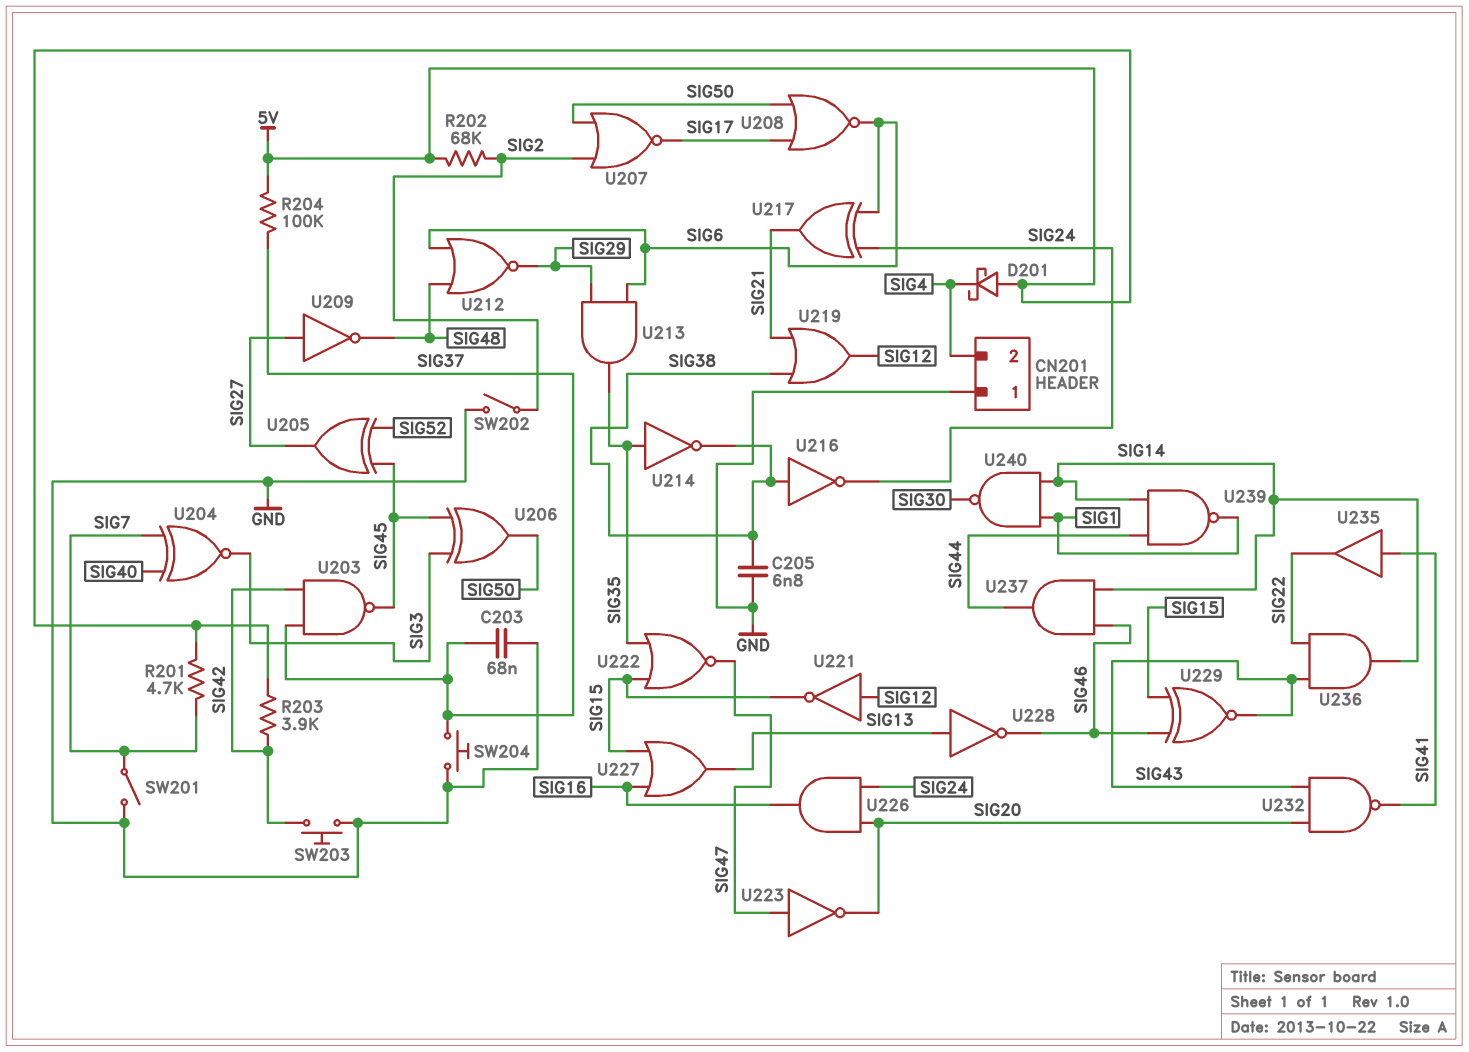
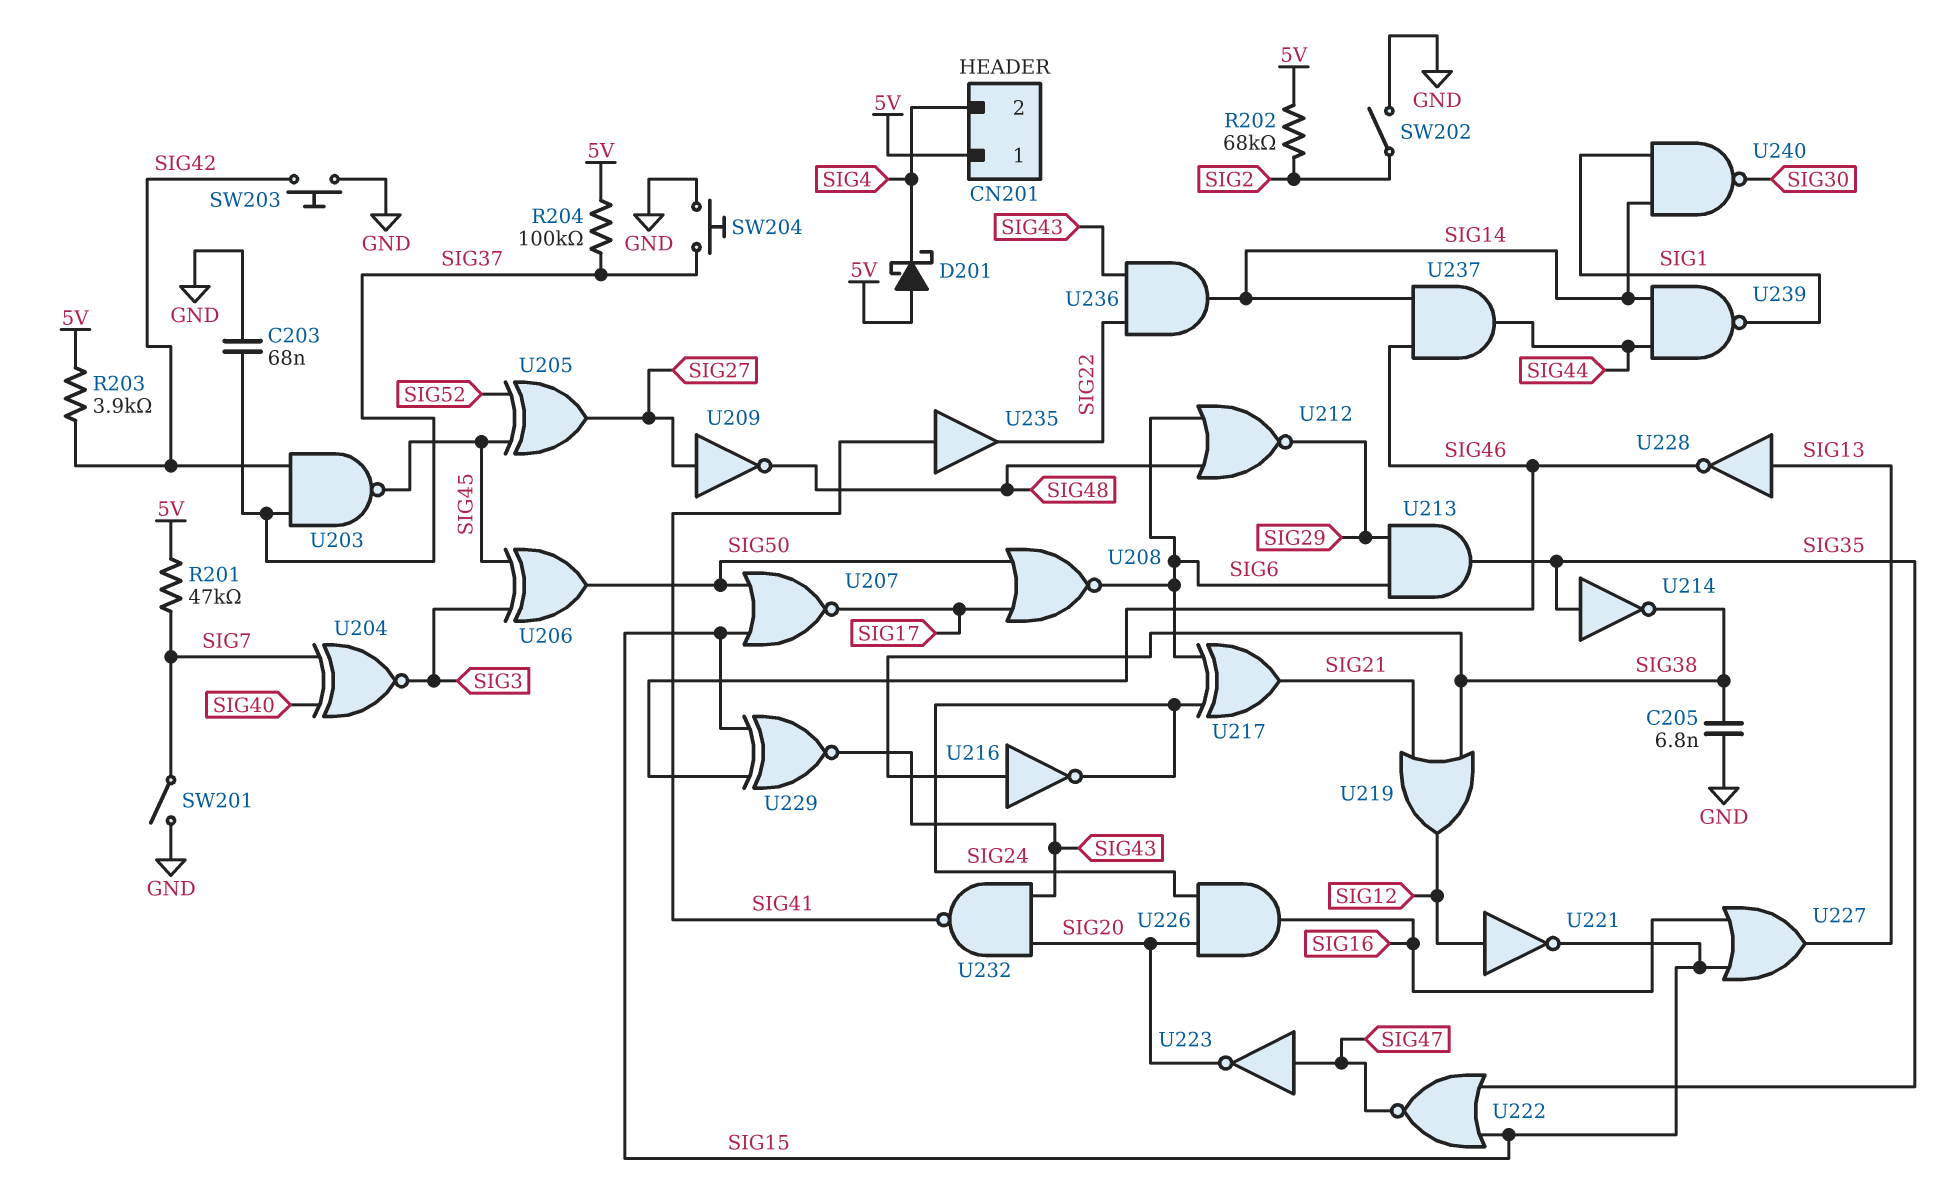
CN201 pin 1: GND -> 5V
R201: 4.7k (5V, SIG7) -> 47k (5V, SIG7)
U207: NOR (in SIG2, in SIG50, out SIG17) -> NOR (in SIG15, in SIG50, out SIG17)

